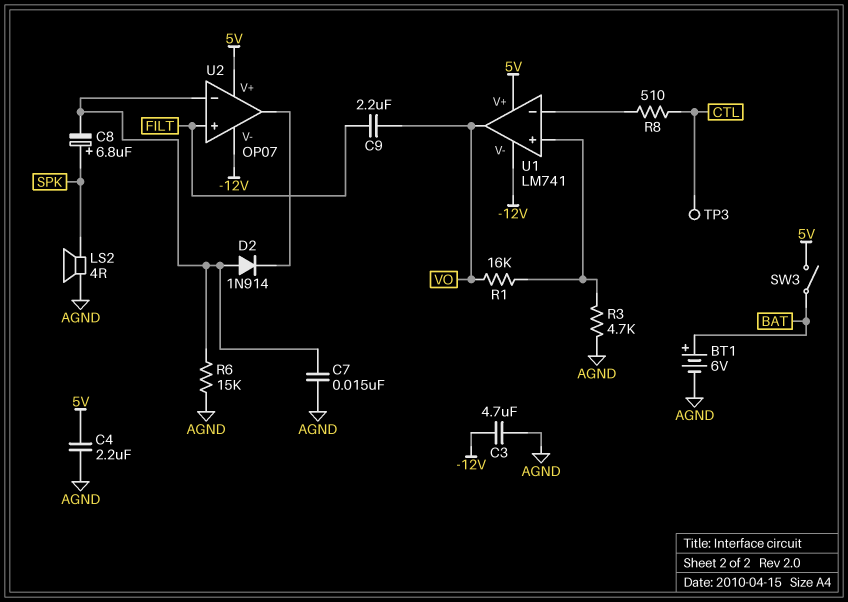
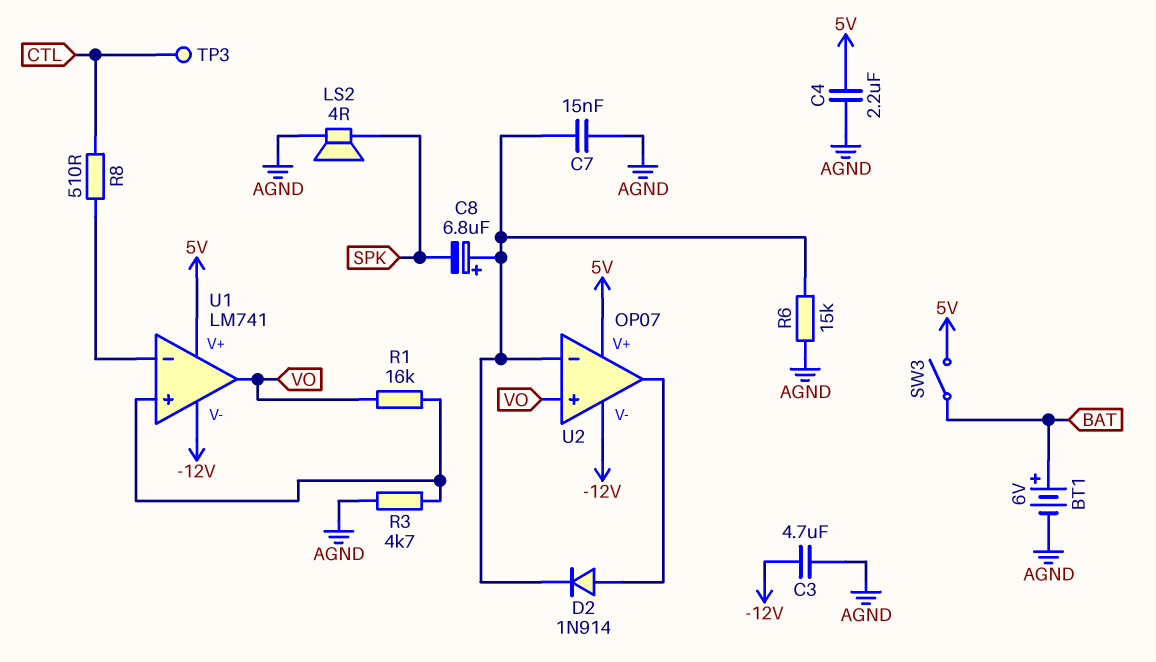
C8: 6.8uF (plus SPK, minus U2/in-) -> 6.8uF (plus U2/in-, minus SPK)
C9: 2.2uF (FILT, VO) -> none
D2: diode 1N914 (A U2/in-, K U2/out) -> diode 1N914 (A U2/out, K U2/in-)
U2 pin in+: FILT -> VO

